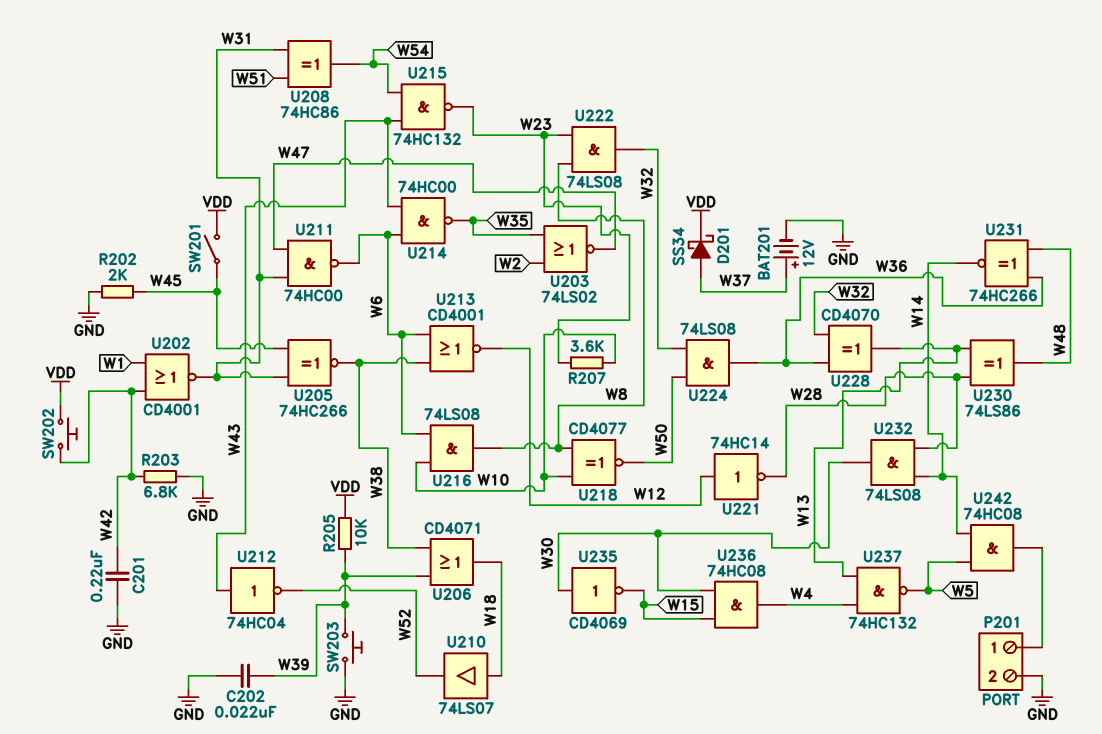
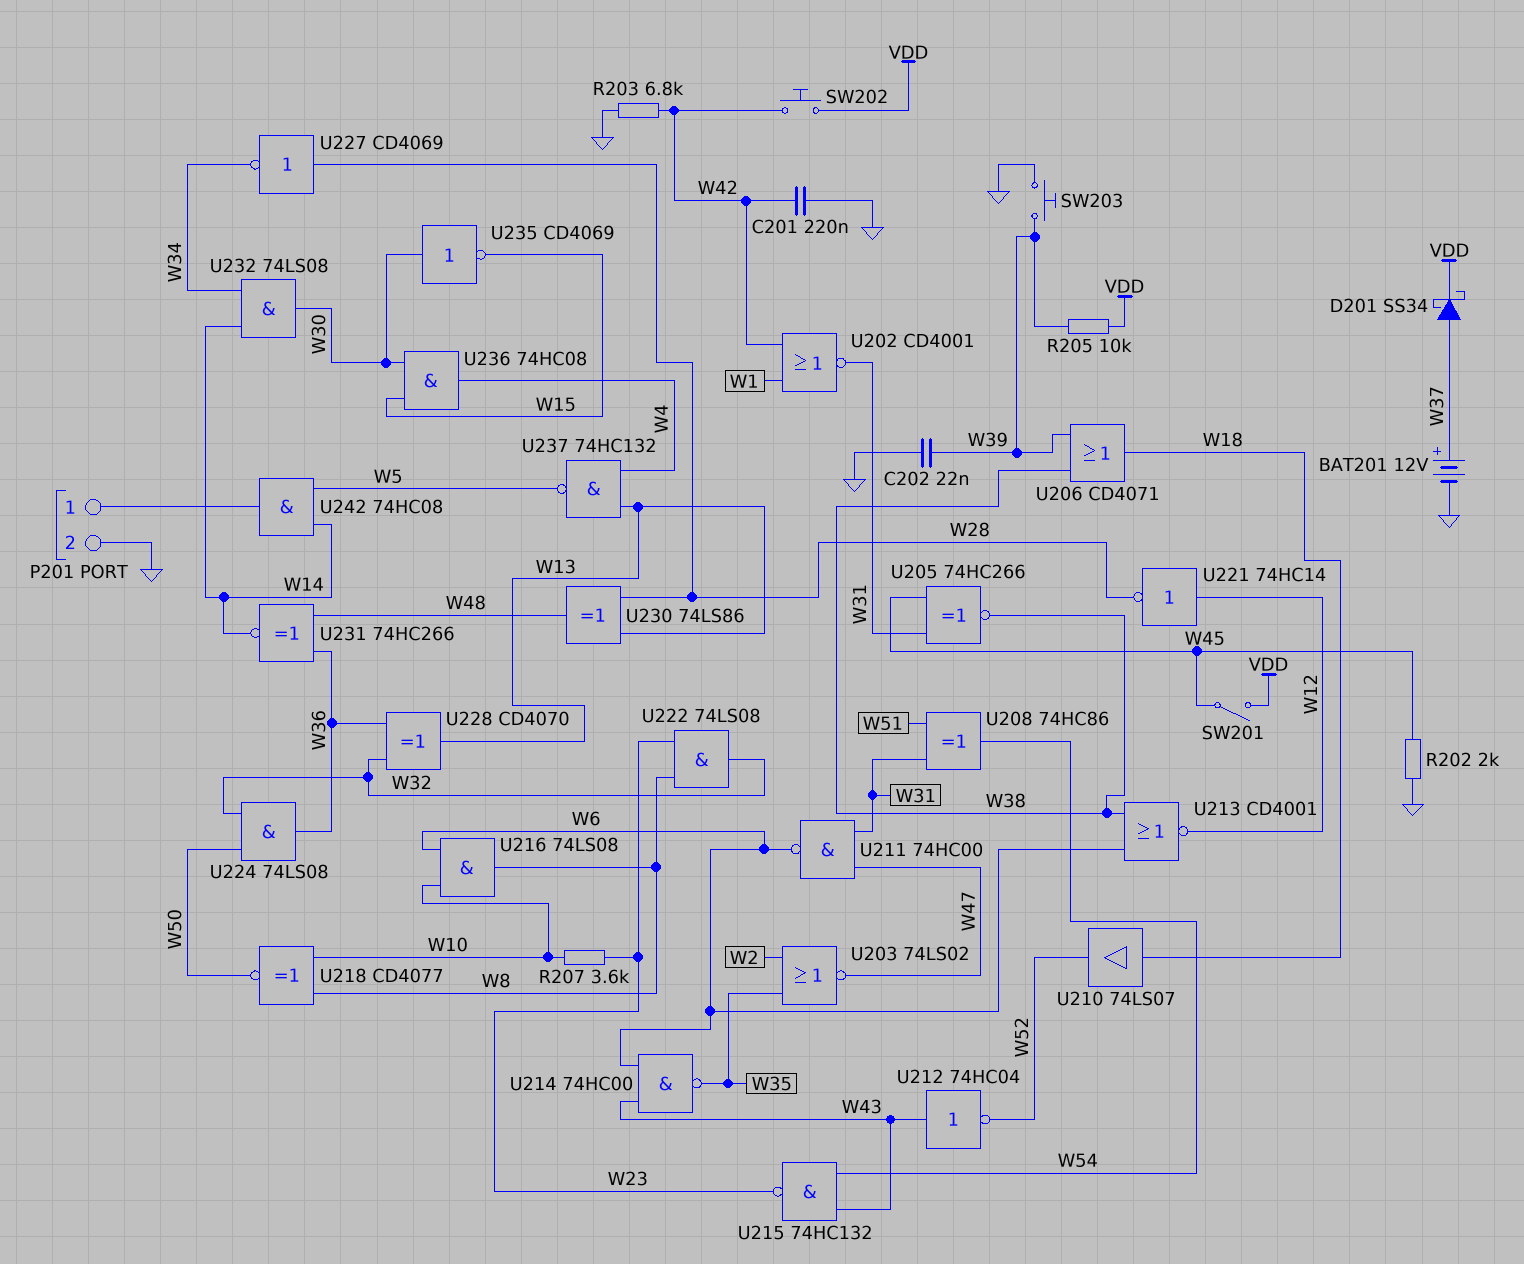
U227: none -> NOT CD4069 (in W28, out W34)
U232: AND 74LS08 (in W14, in W28, out W30) -> AND 74LS08 (in W14, in W34, out W30)

